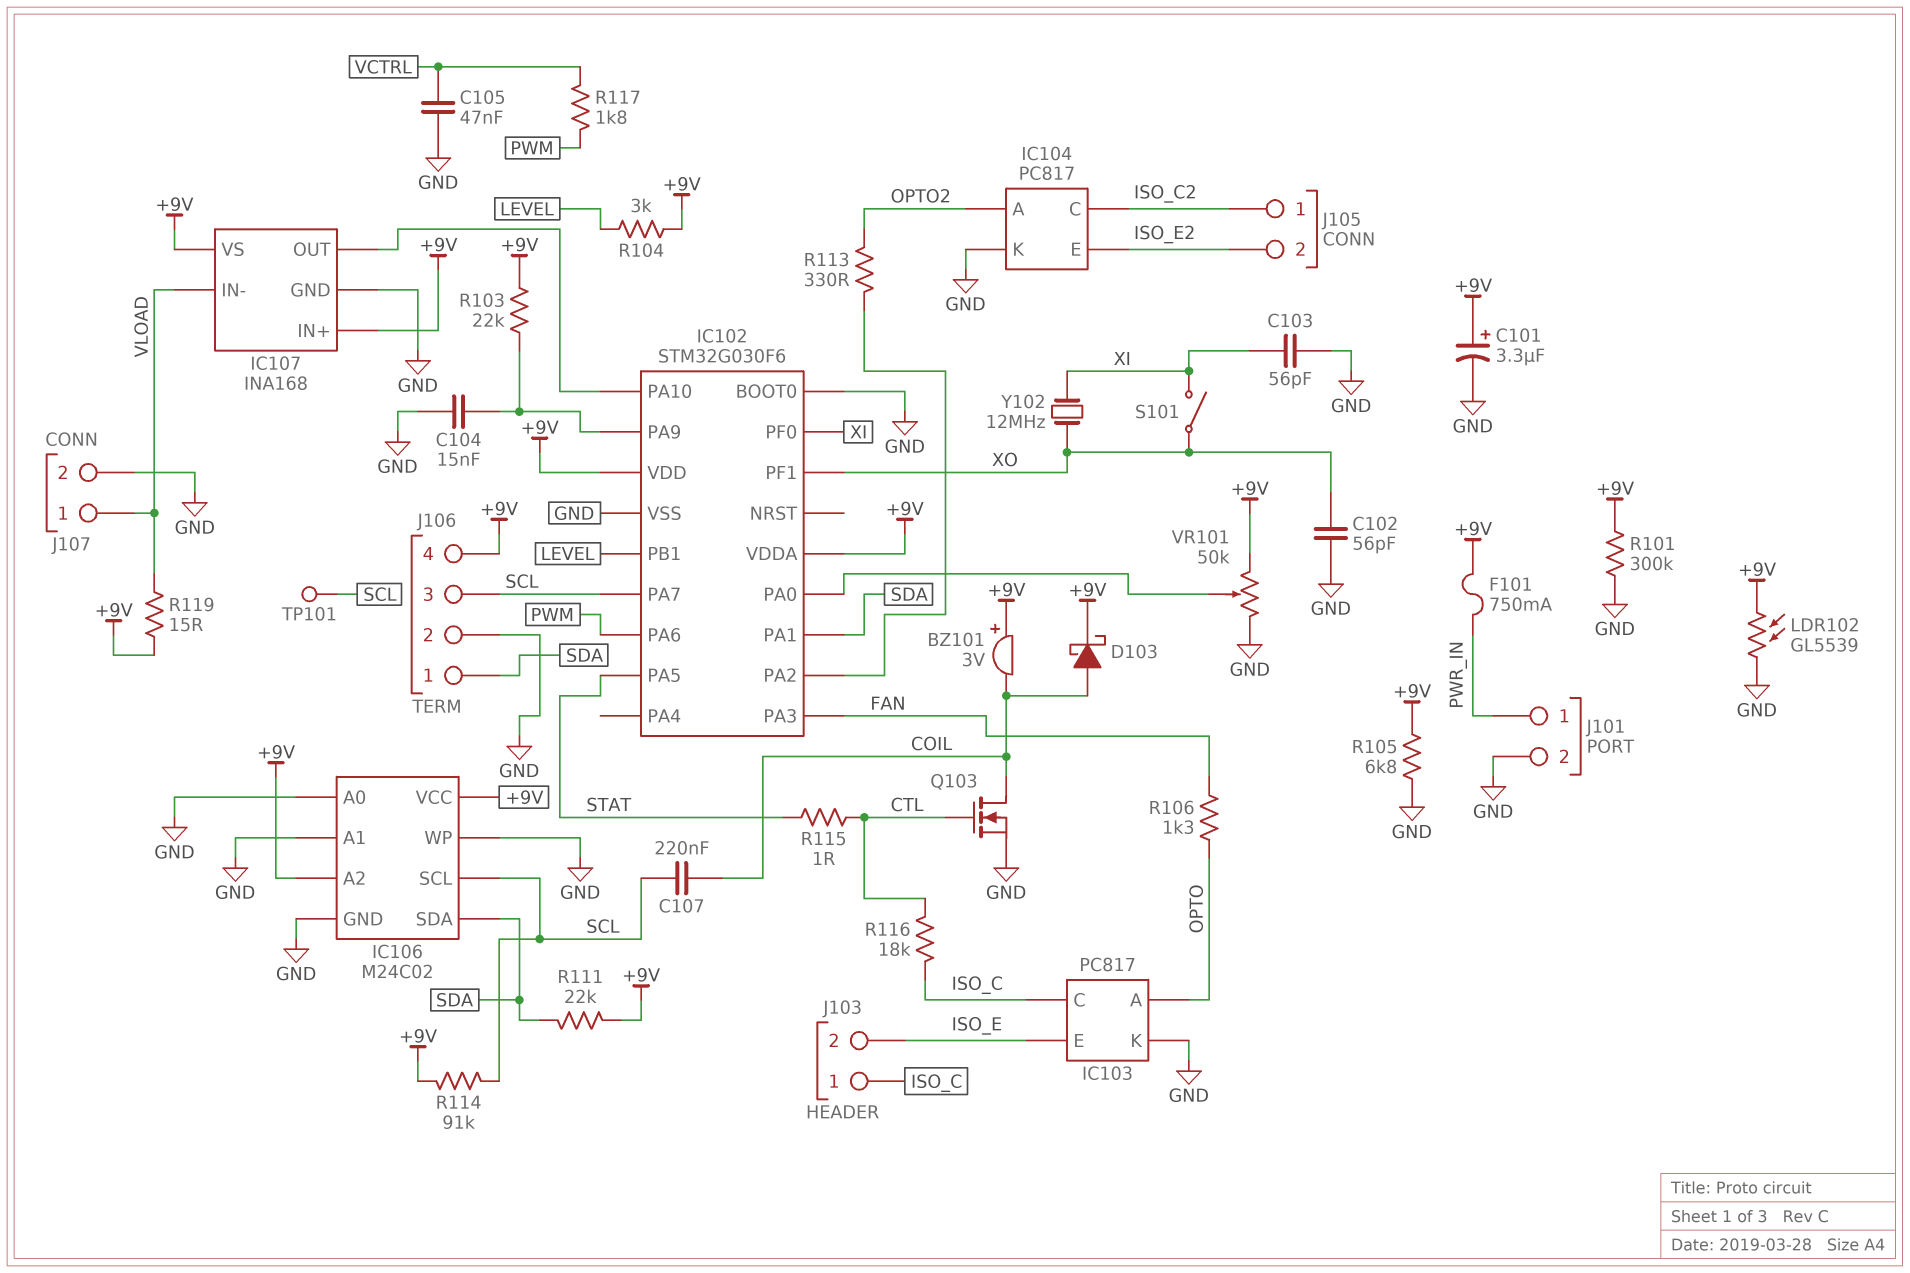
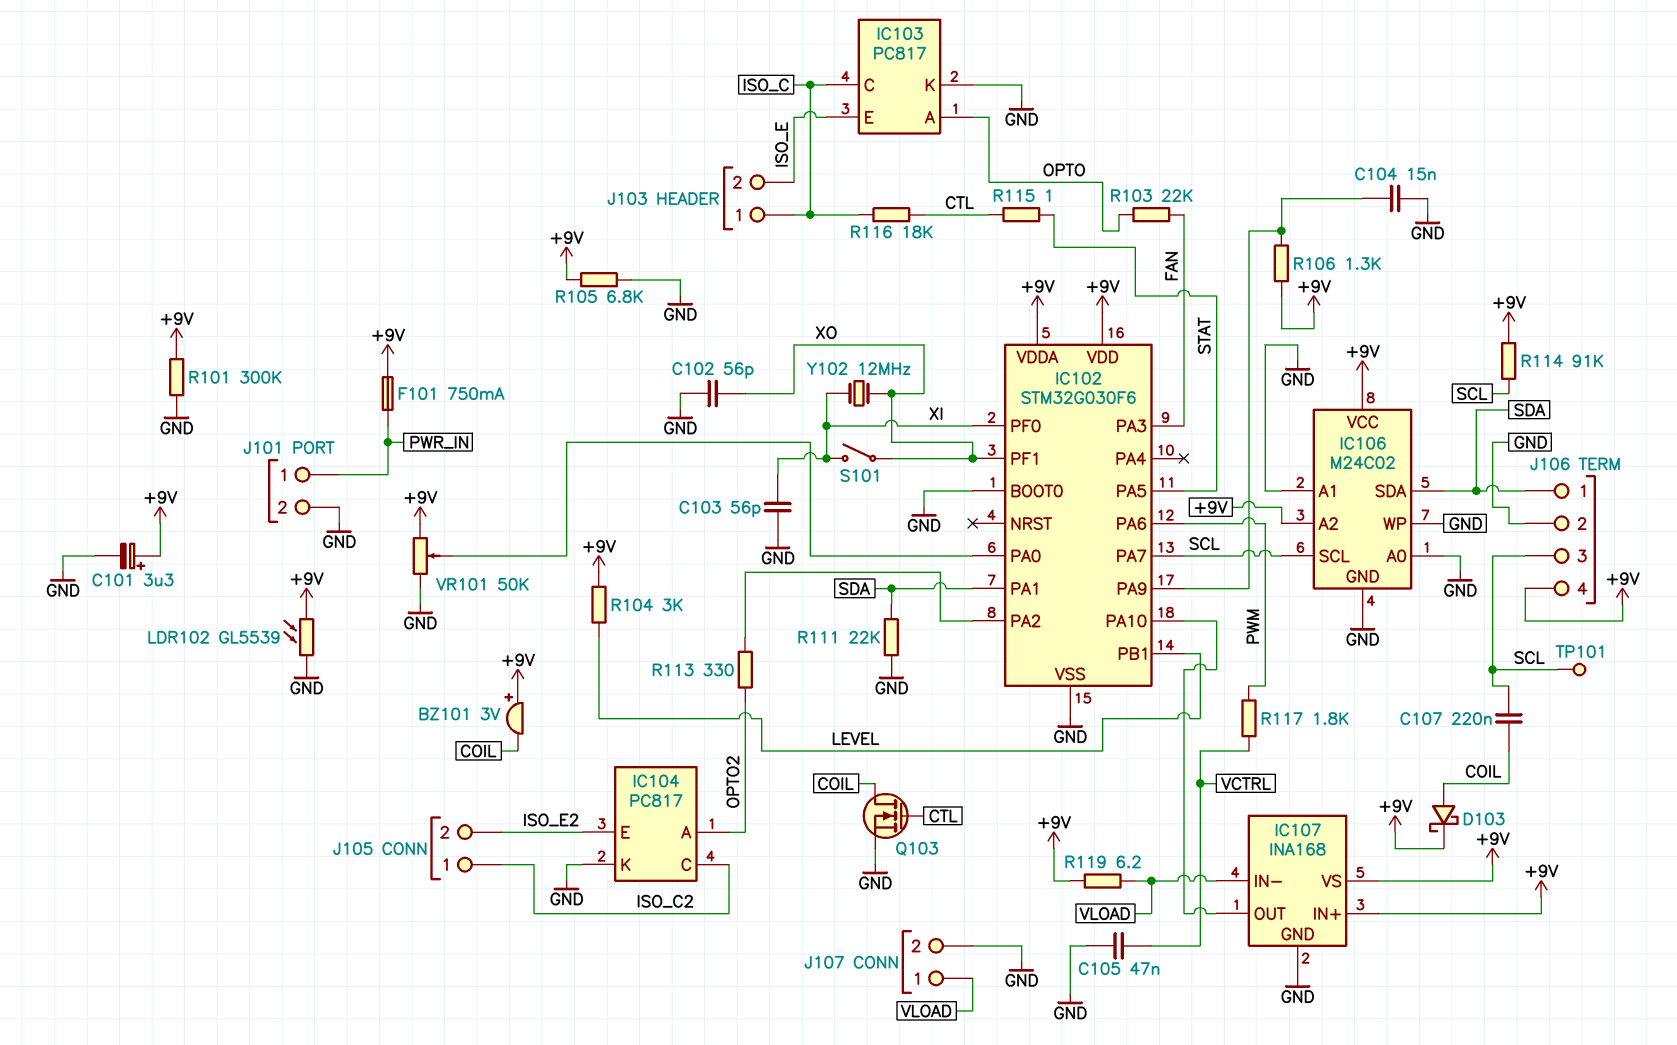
R103: 22k (+9V, IC102/PA9) -> 22k (FAN, OPTO)
R106: 1.3k (FAN, OPTO) -> 1.3k (+9V, IC102/PA9)
R111: 22k (+9V, SDA) -> 22k (GND, SDA)
R119: 15 (+9V, VLOAD) -> 6.2 (+9V, VLOAD)

